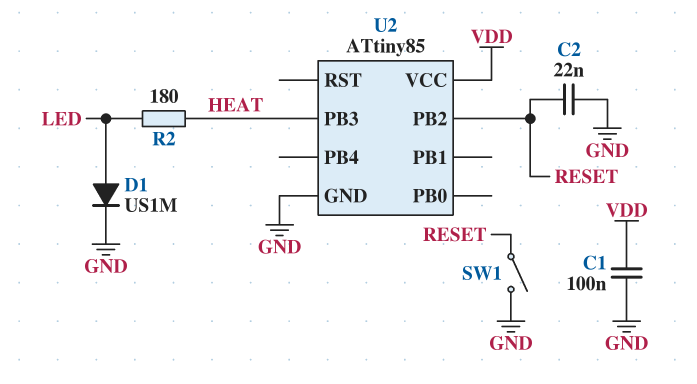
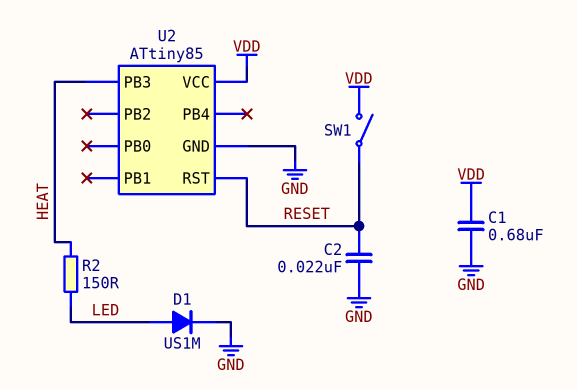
C1: 100nF (GND, VDD) -> 680nF (GND, VDD)
R2: 180 (HEAT, LED) -> 150 (HEAT, LED)
SW1: switch (GND, RESET) -> switch (RESET, VDD)
U2 pin PB2: RESET -> none
U2 pin RST: none -> RESET

